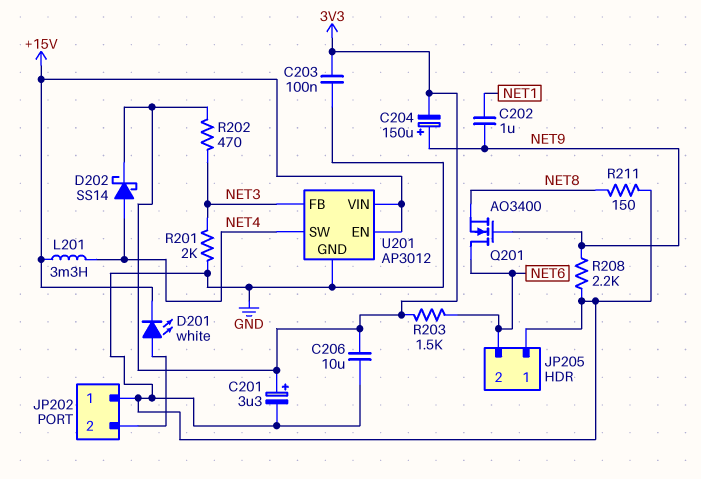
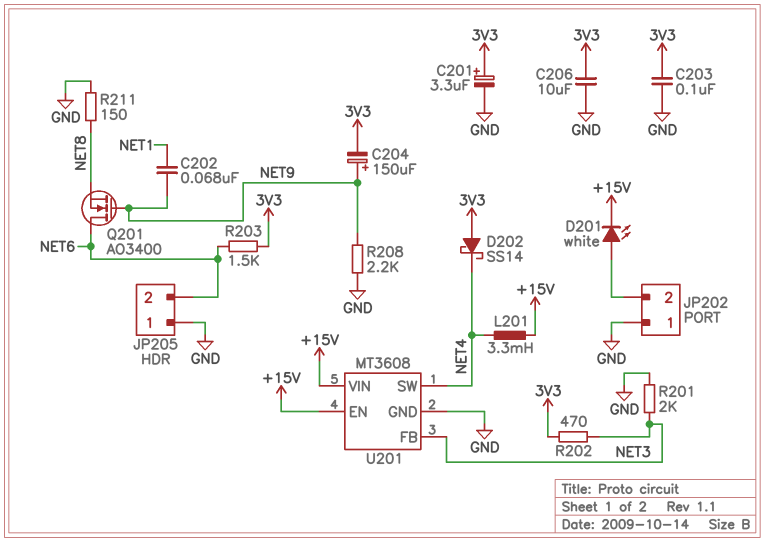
C202: 1uF (NET1, NET9) -> 68nF (NET1, NET9)
D202: schottky SS14 (A NET4, K 3V3) -> schottky SS14 (A 3V3, K NET4)
U201: AP3012 -> MT3608

